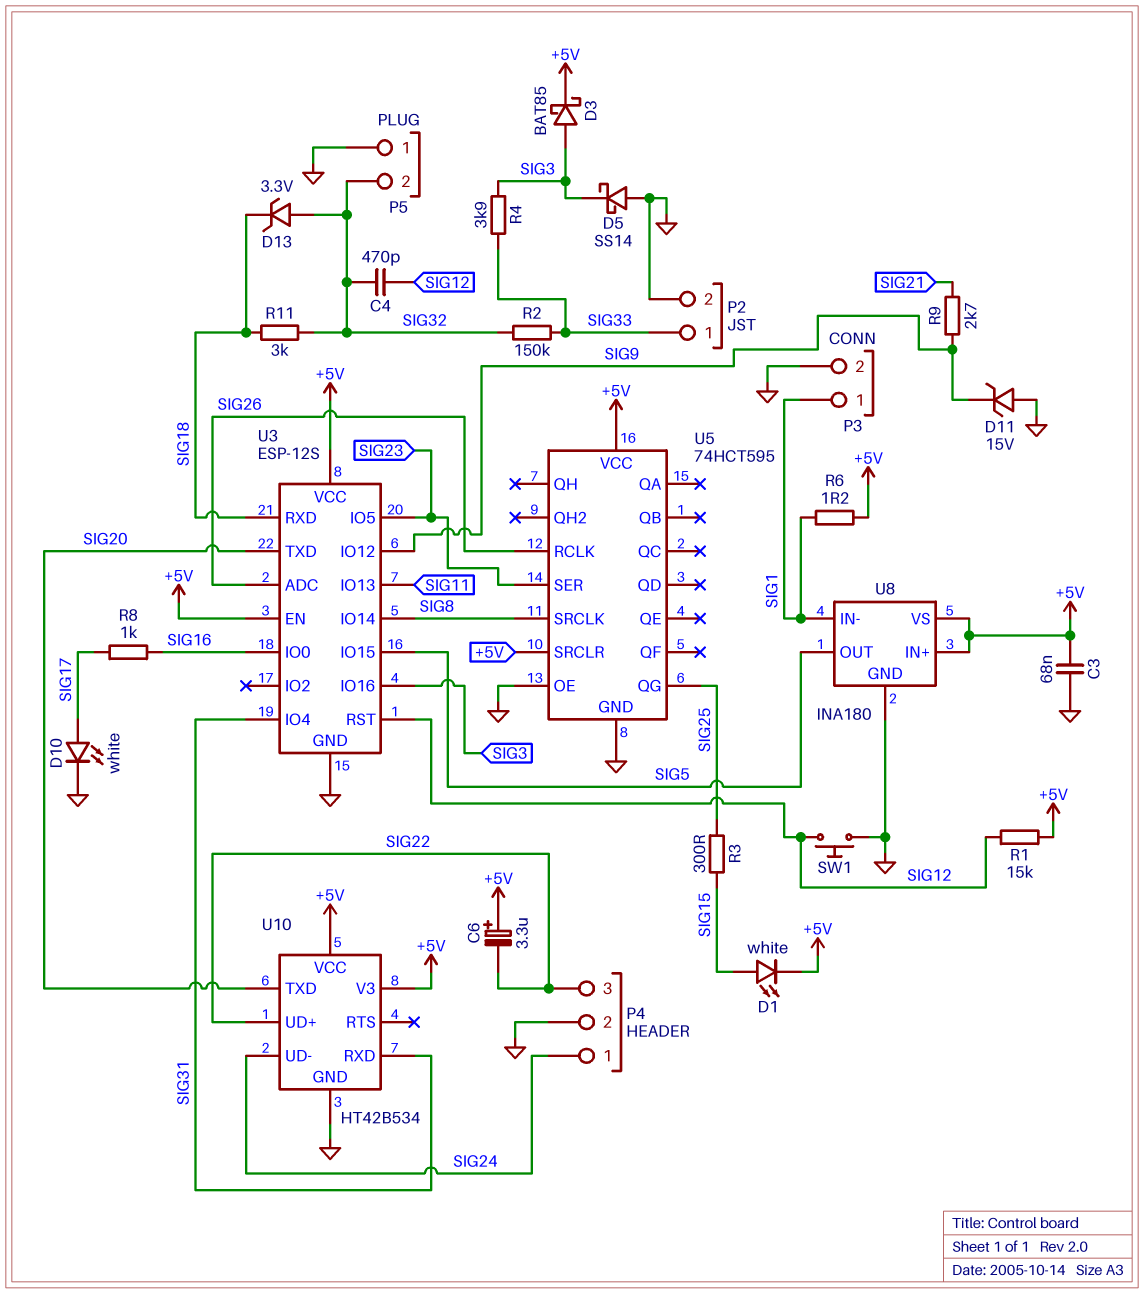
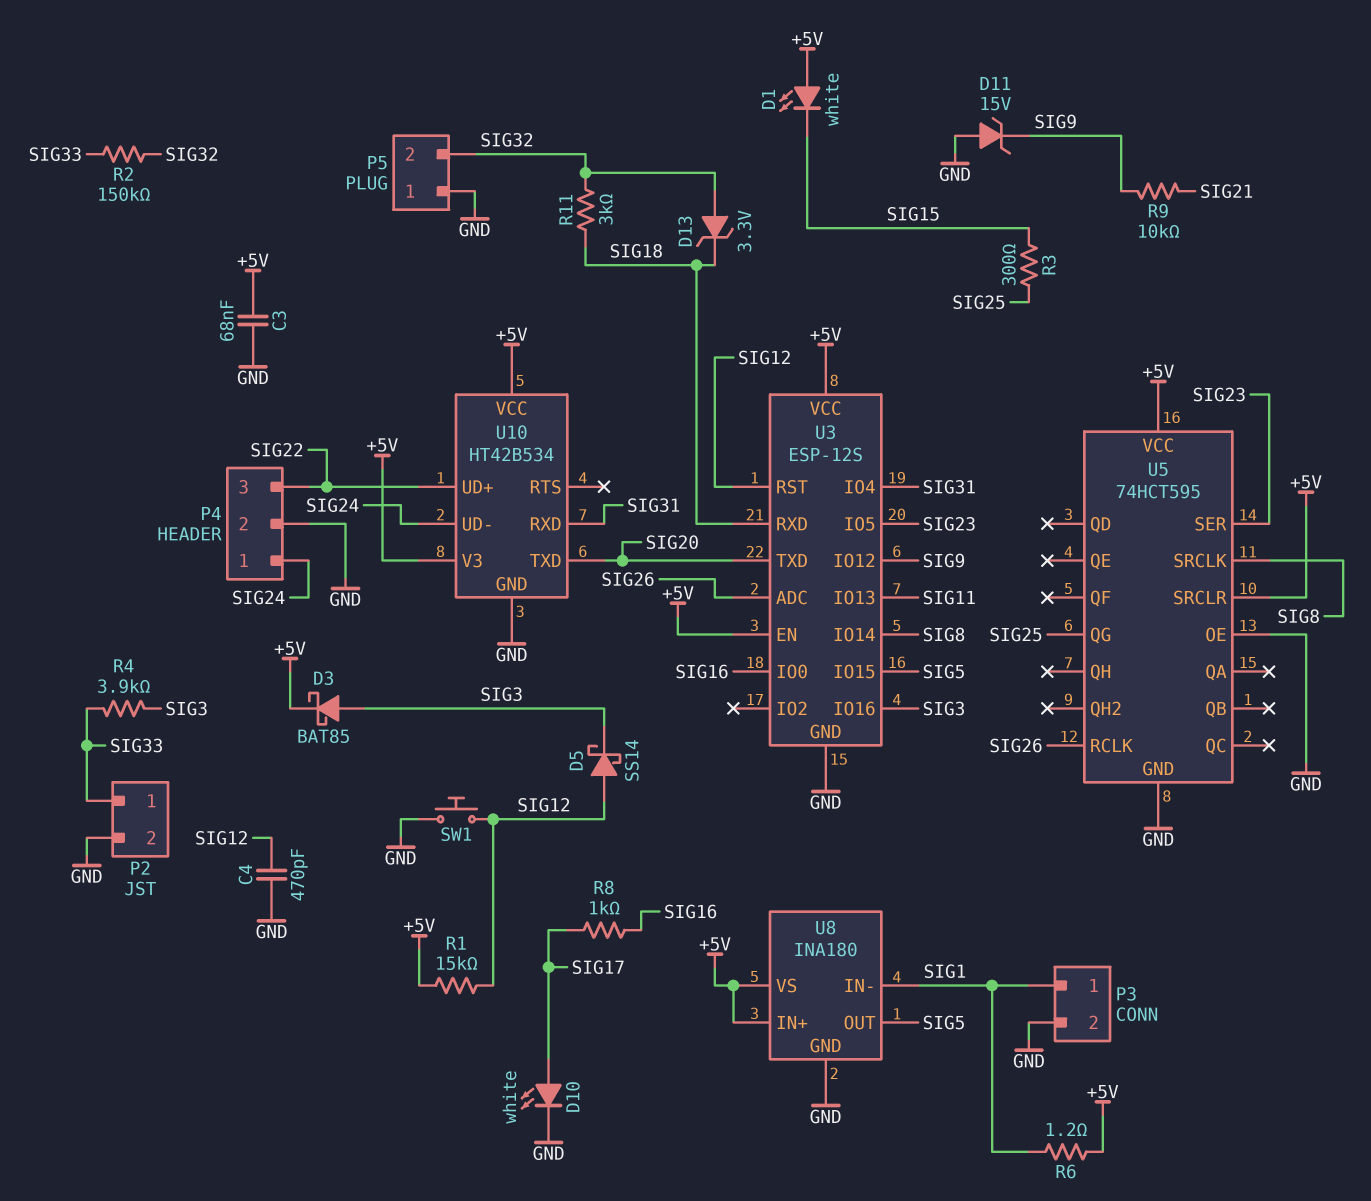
C4: 470pF (SIG12, SIG32) -> 470pF (GND, SIG12)
C6: 3.3uF (plus +5V, minus SIG22) -> none
D1: LED white (A SIG15, K +5V) -> LED white (A +5V, K SIG15)
D5: schottky SS14 (A GND, K SIG3) -> schottky SS14 (A SIG12, K SIG3)
R9: 2.7k (SIG9, SIG21) -> 10k (SIG9, SIG21)

